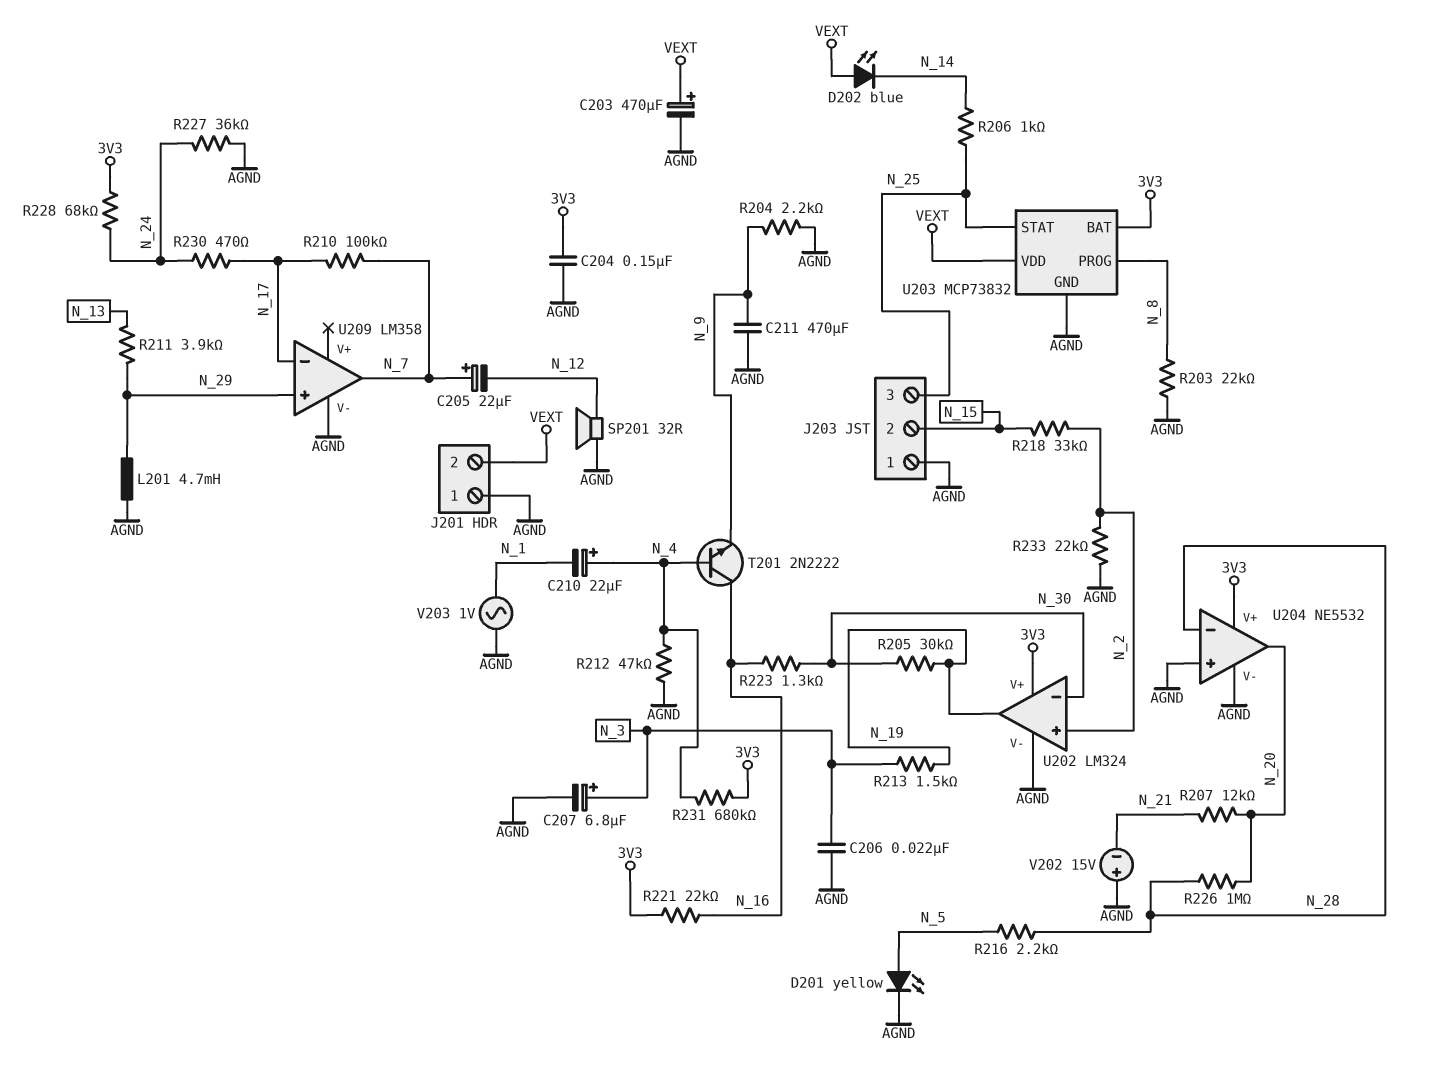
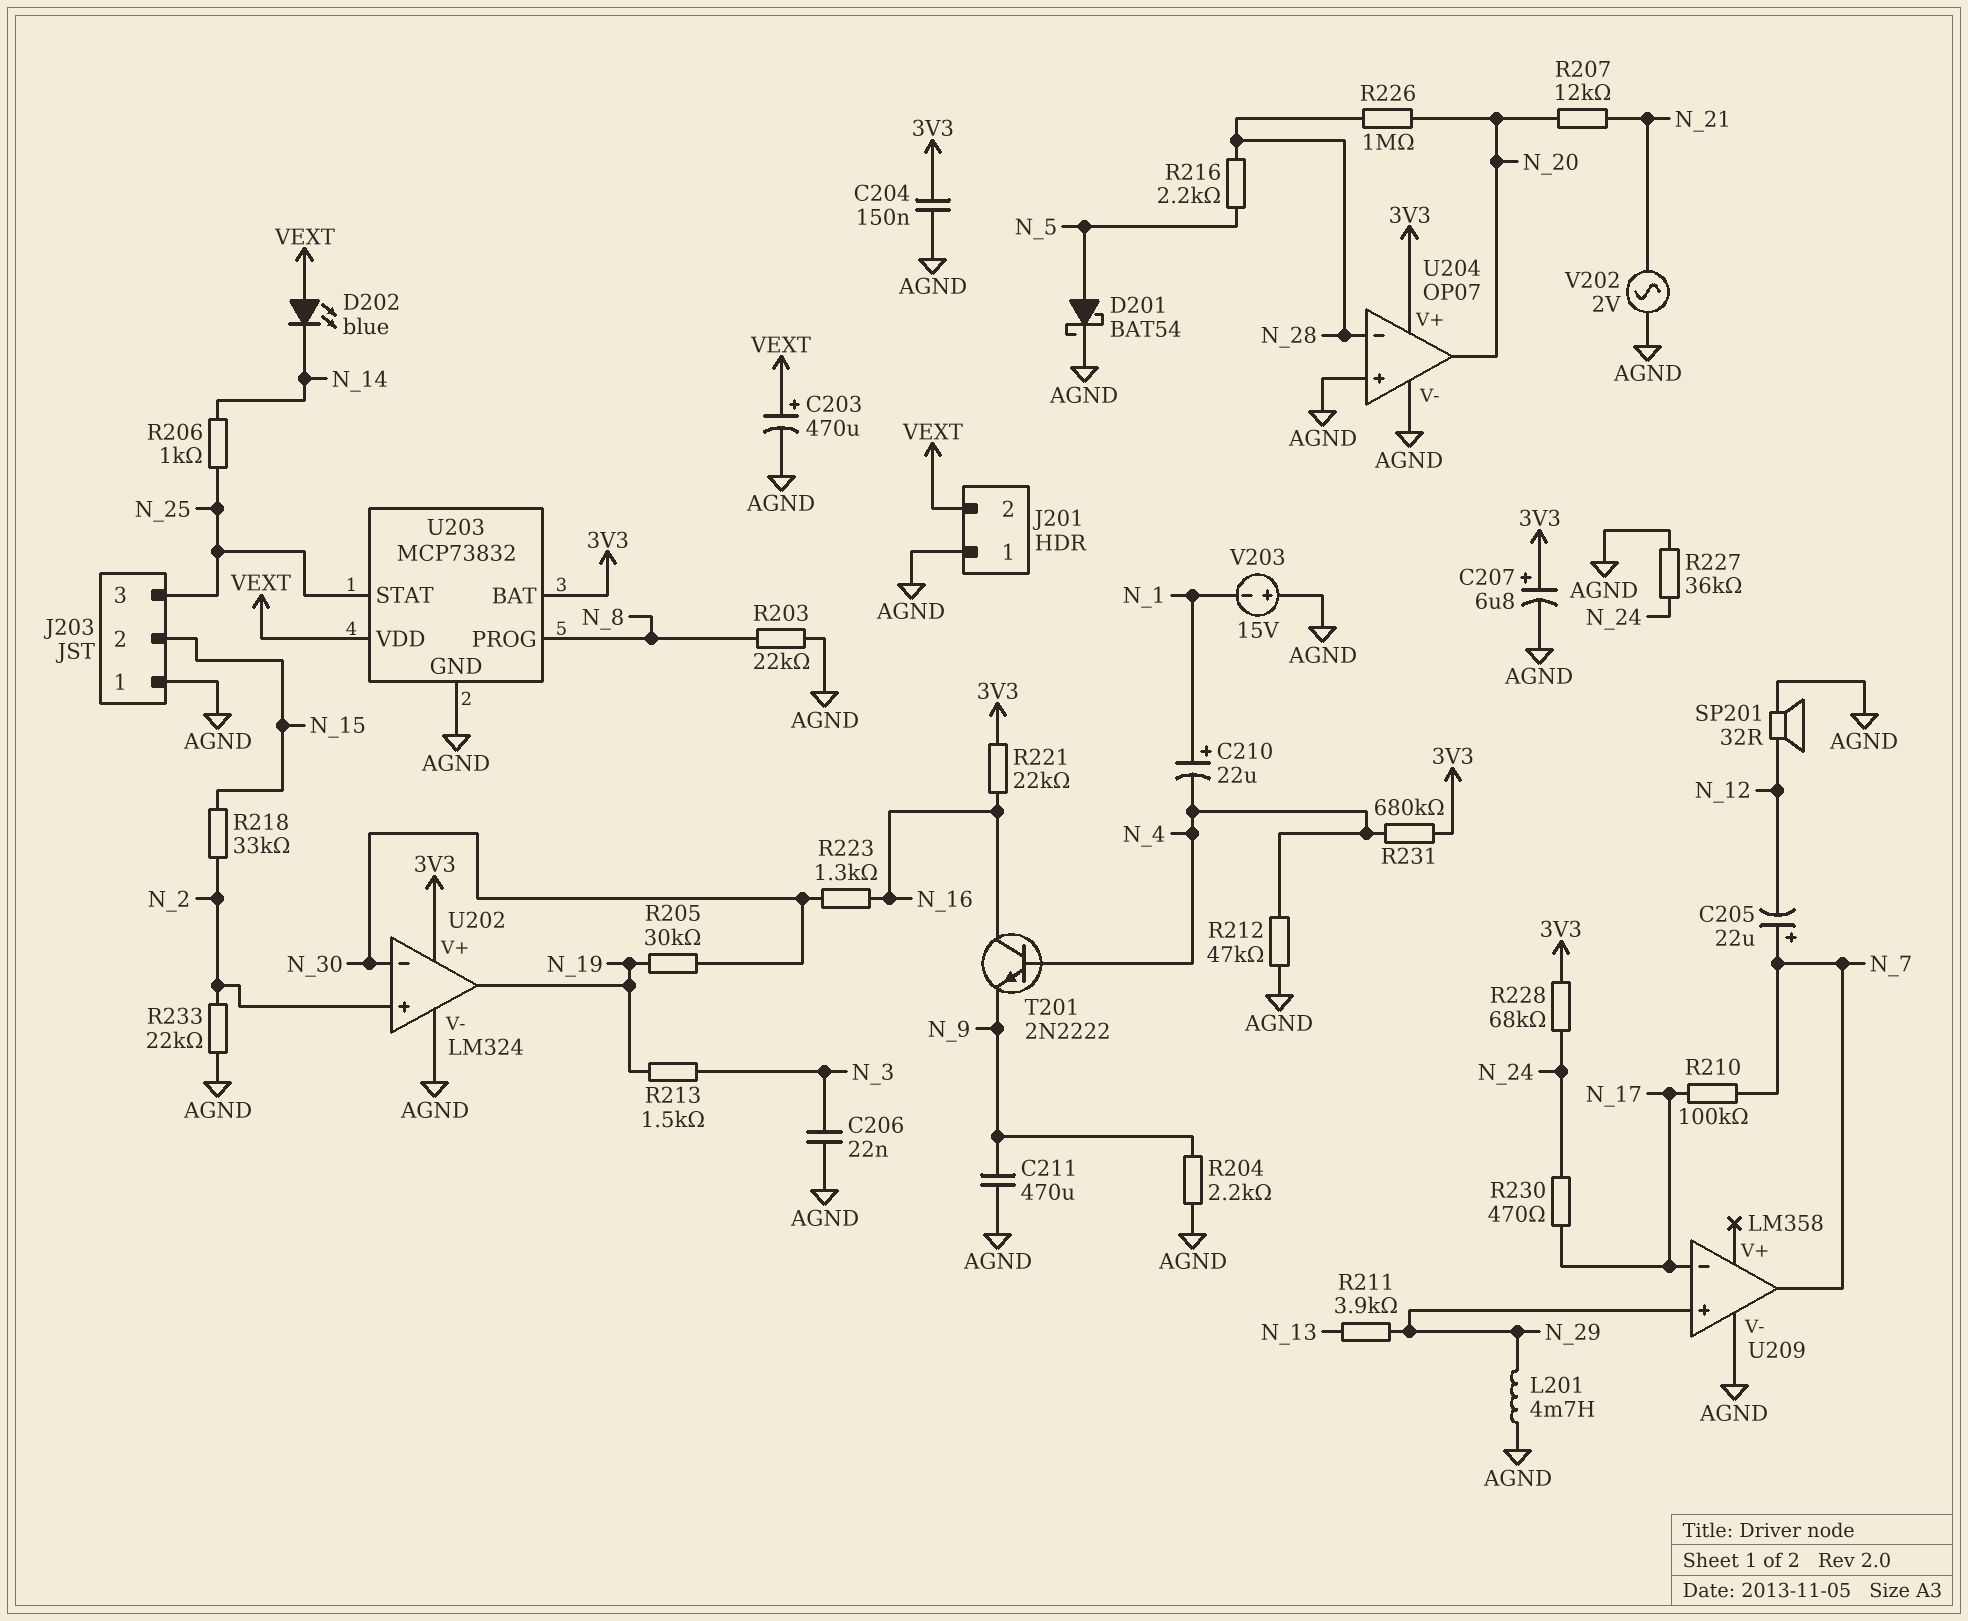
C207: 6.8uF (plus N_3, minus AGND) -> 6.8uF (plus 3V3, minus AGND)
C210: 22uF (plus N_4, minus N_1) -> 22uF (plus N_1, minus N_4)
D201: LED yellow (A N_5, K AGND) -> schottky BAT54 (A N_5, K AGND)
U204: NE5532 -> OP07
V202: 15V (plus AGND, minus N_21) -> AC 2V (AGND, N_21)
V203: AC 1V (AGND, N_1) -> 15V (plus AGND, minus N_1)

